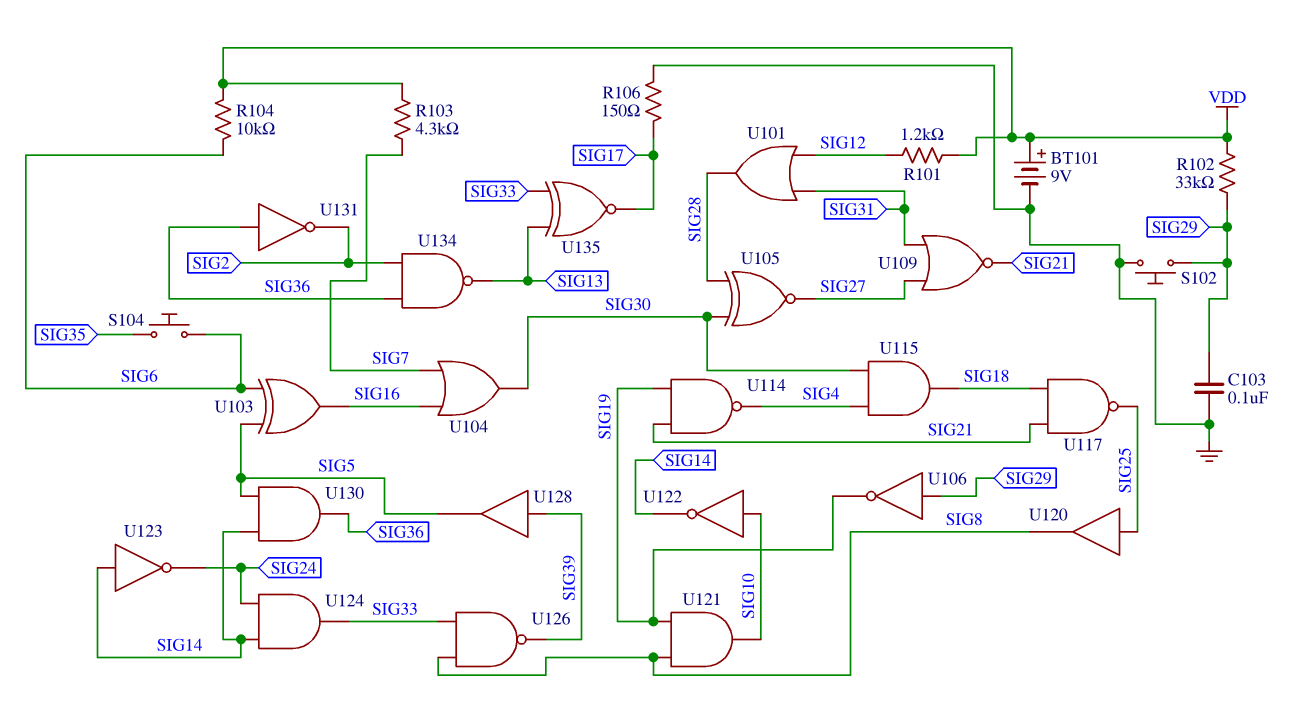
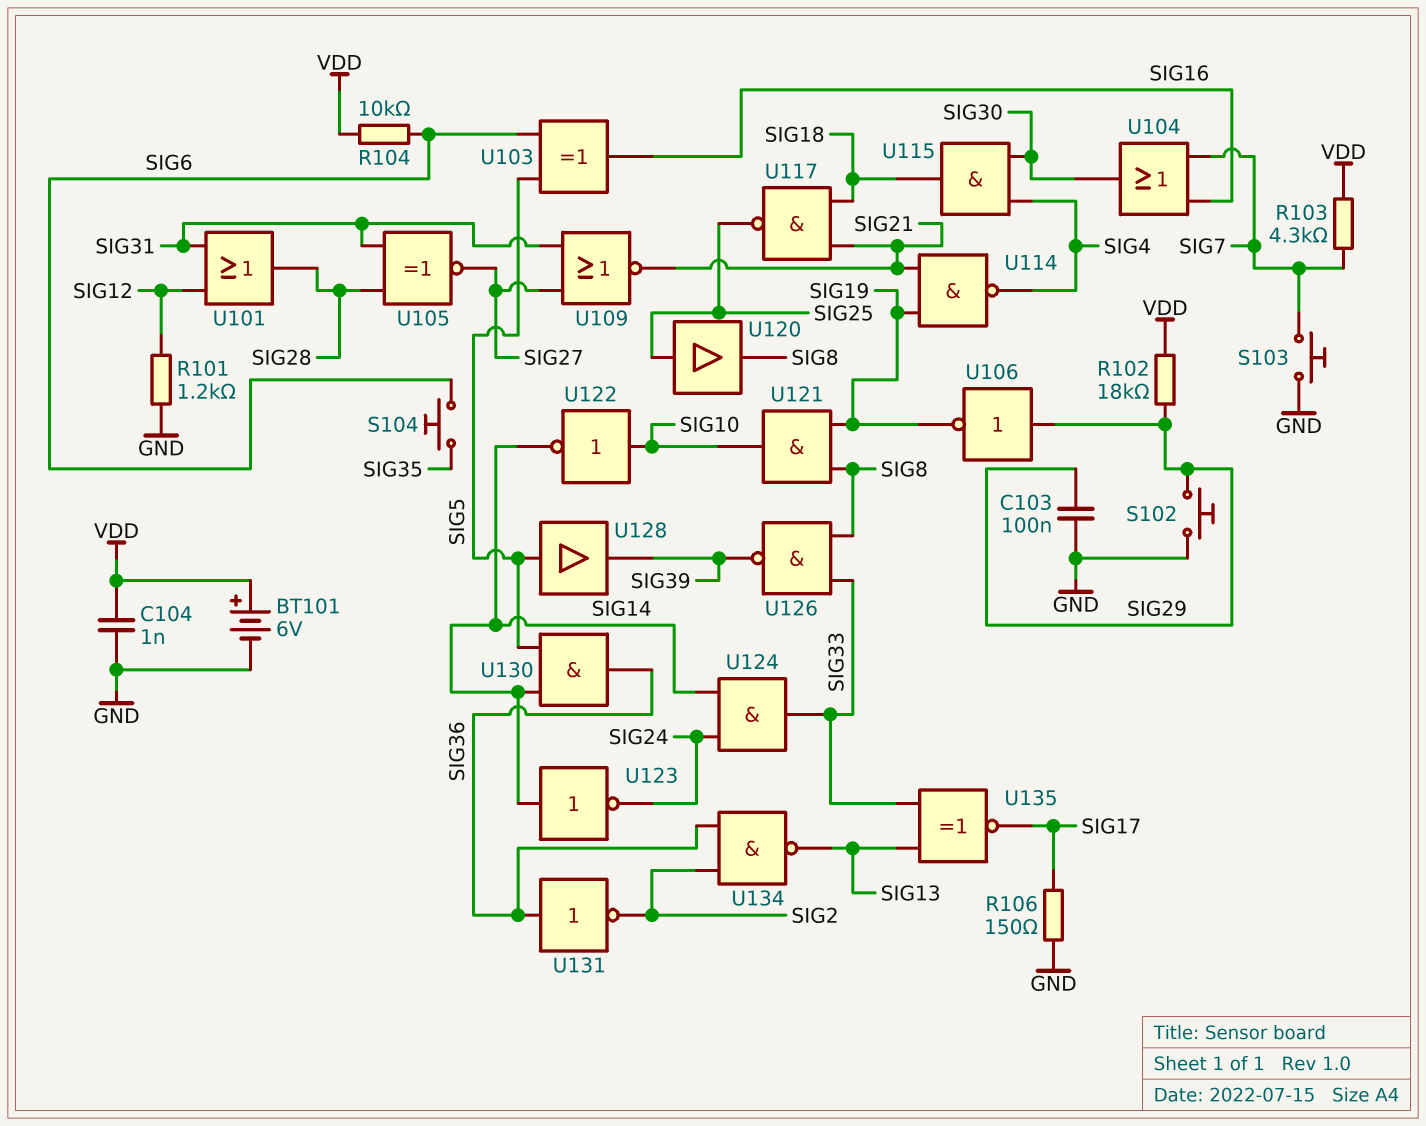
BT101: 9V (plus VDD, minus GND) -> 6V (plus VDD, minus GND)
C104: none -> 1nF (GND, VDD)
R101: 1.2k (SIG12, VDD) -> 1.2k (GND, SIG12)
R102: 33k (SIG29, VDD) -> 18k (SIG29, VDD)
S103: none -> button (GND, SIG7)
U105: XNOR (in SIG28, in SIG30, out SIG27) -> XNOR (in SIG28, in SIG31, out SIG27)
U128: buffer (in SIG39, out SIG5) -> buffer (in SIG5, out SIG39)

